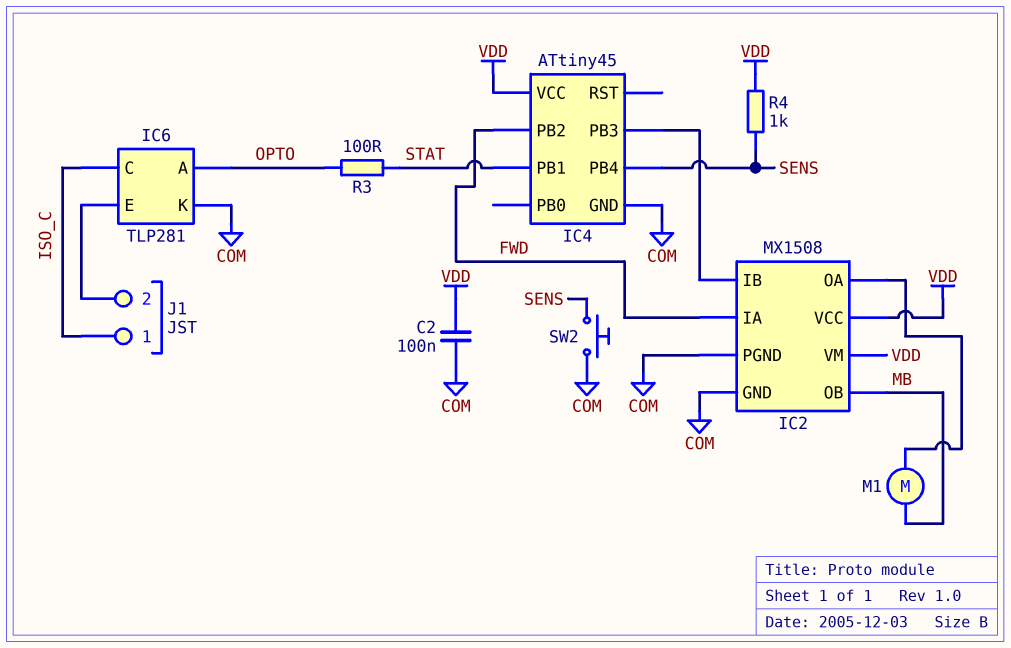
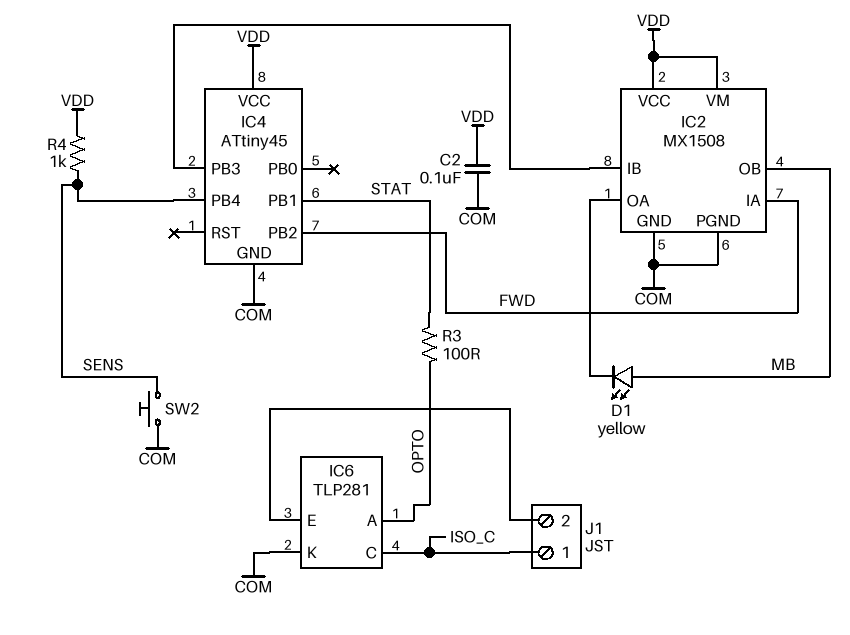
D1: none -> LED yellow (A MB, K IC2/OA)
M1: motor (IC2/OA, MB) -> none

